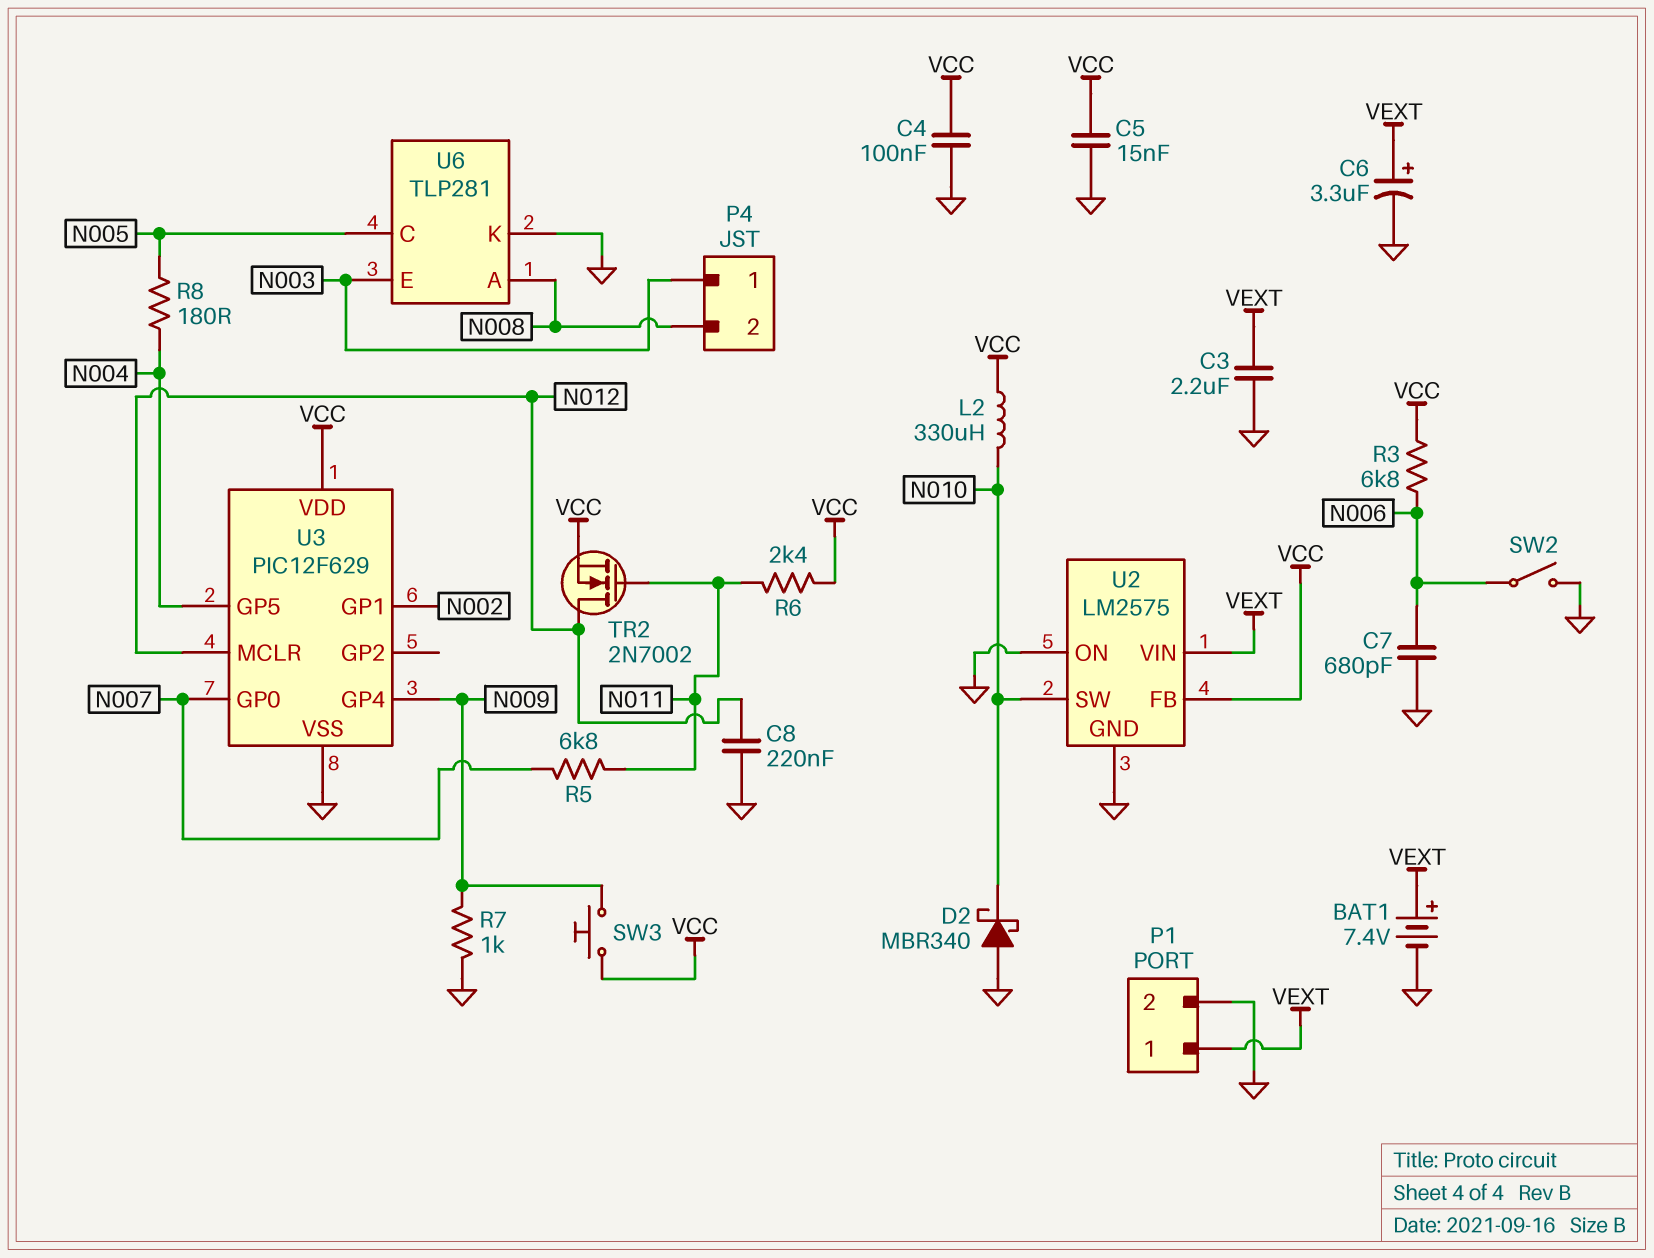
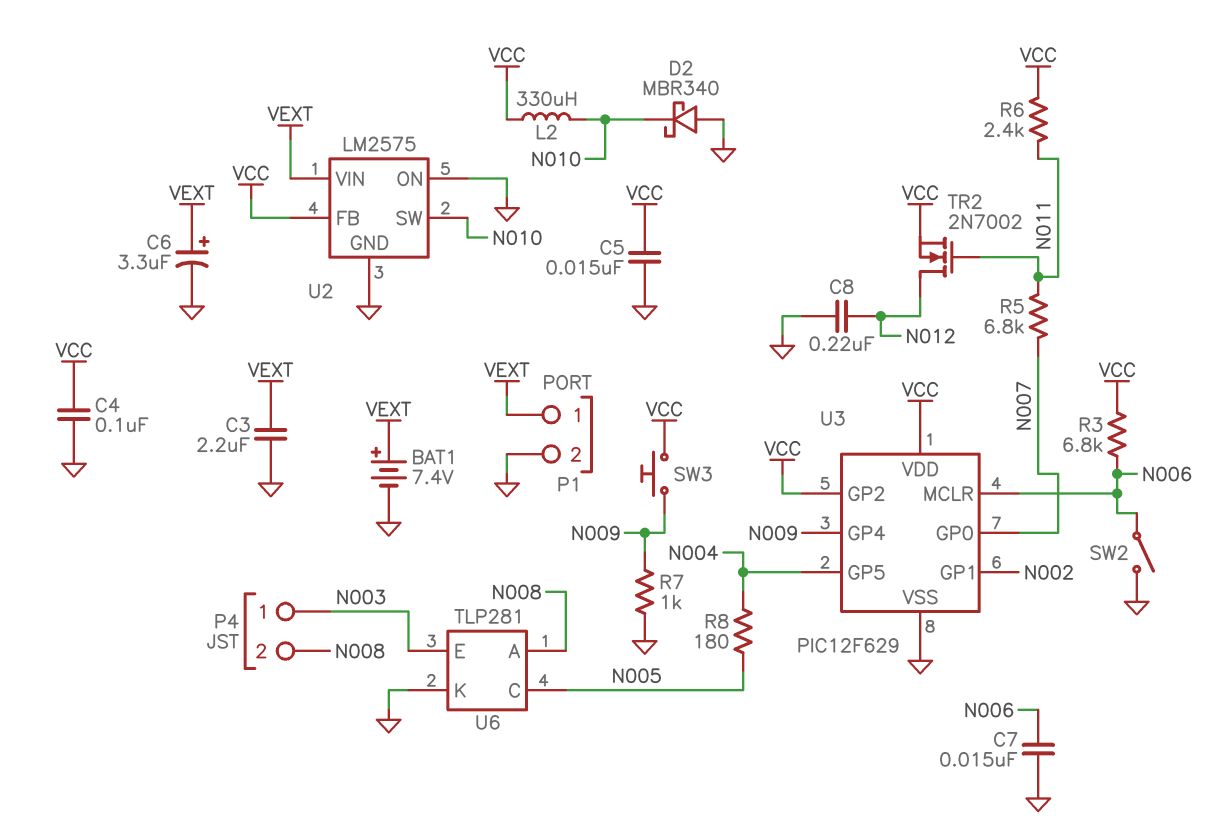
C7: 680pF (GND, N006) -> 15nF (GND, N006)
U3 pin GP2: none -> VCC
U3 pin MCLR: N012 -> N006

